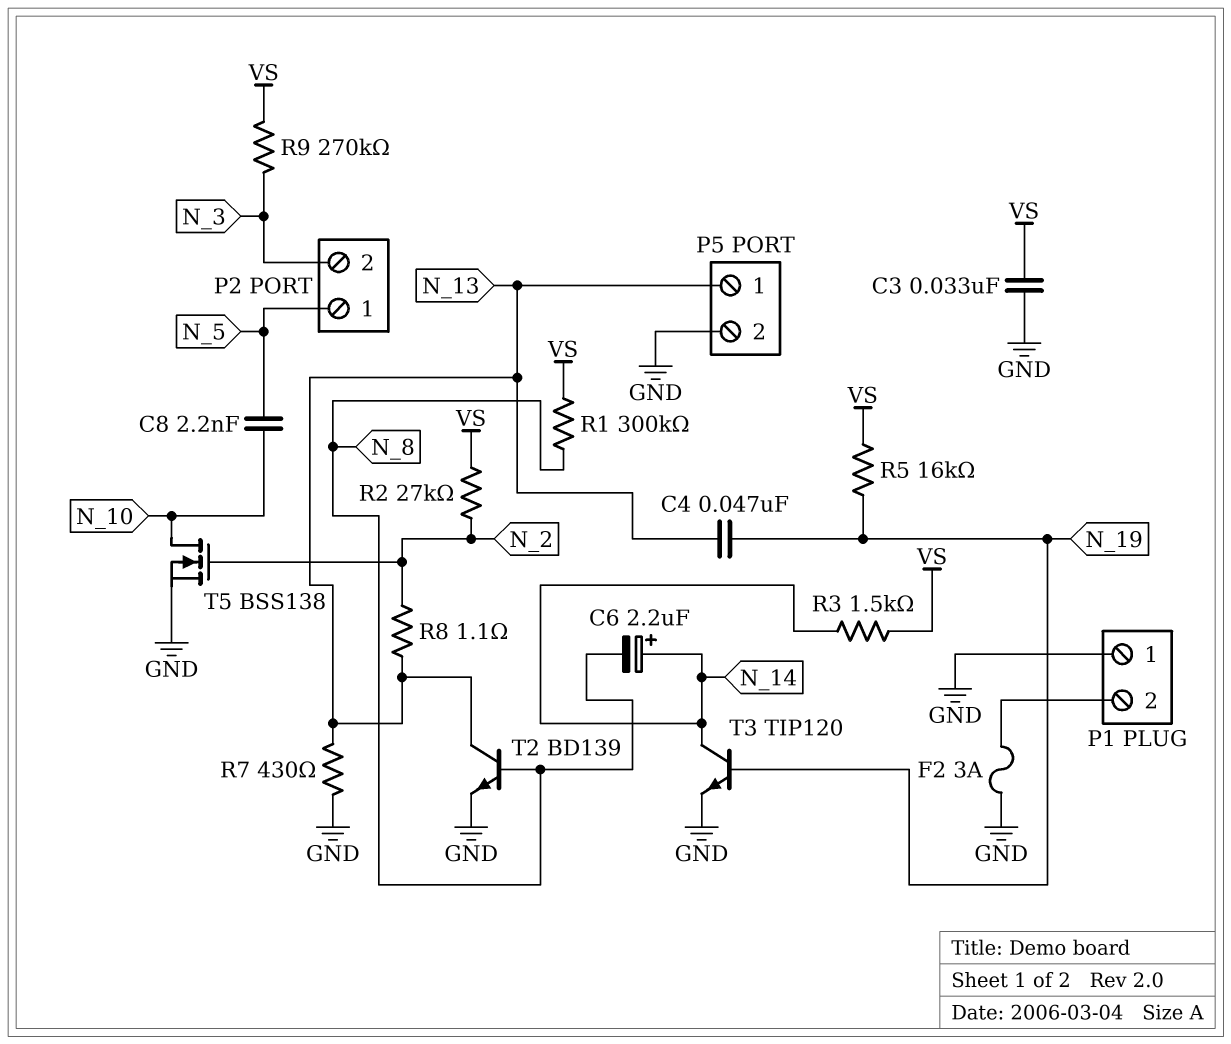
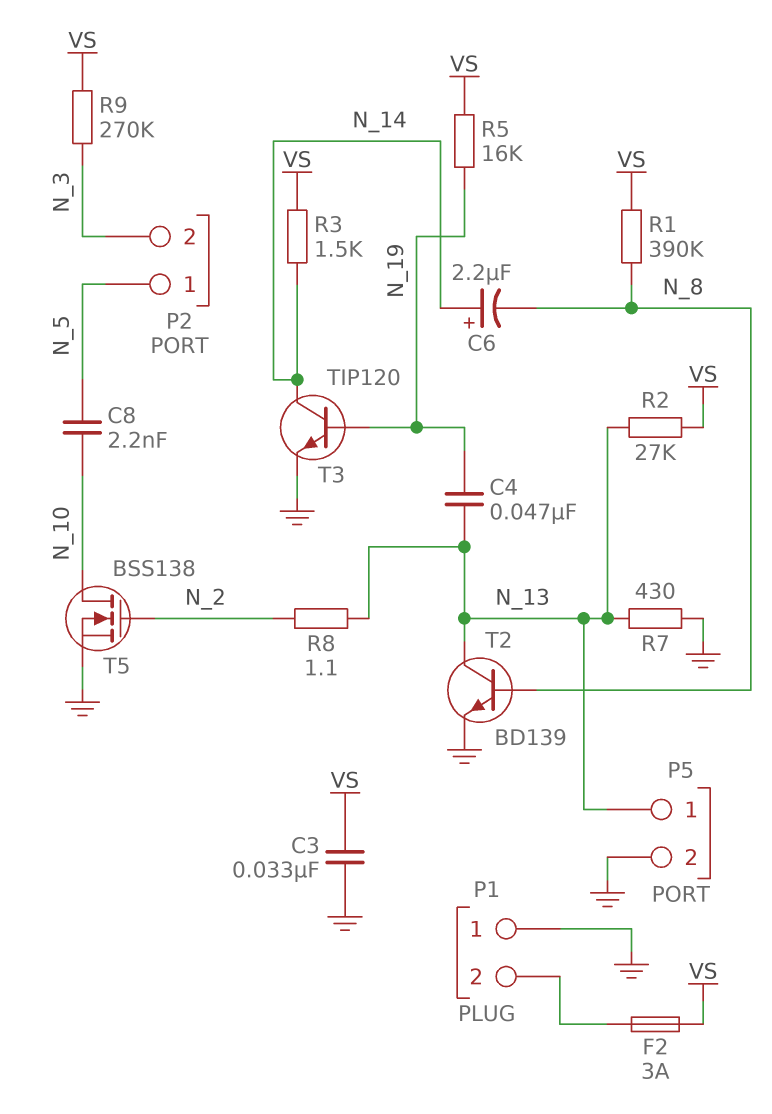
F2: 3A (GND, P1/2) -> 3A (P1/2, VS)
R1: 300k (N_8, VS) -> 390k (N_8, VS)
R2: 27k (N_2, VS) -> 27k (N_13, VS)

